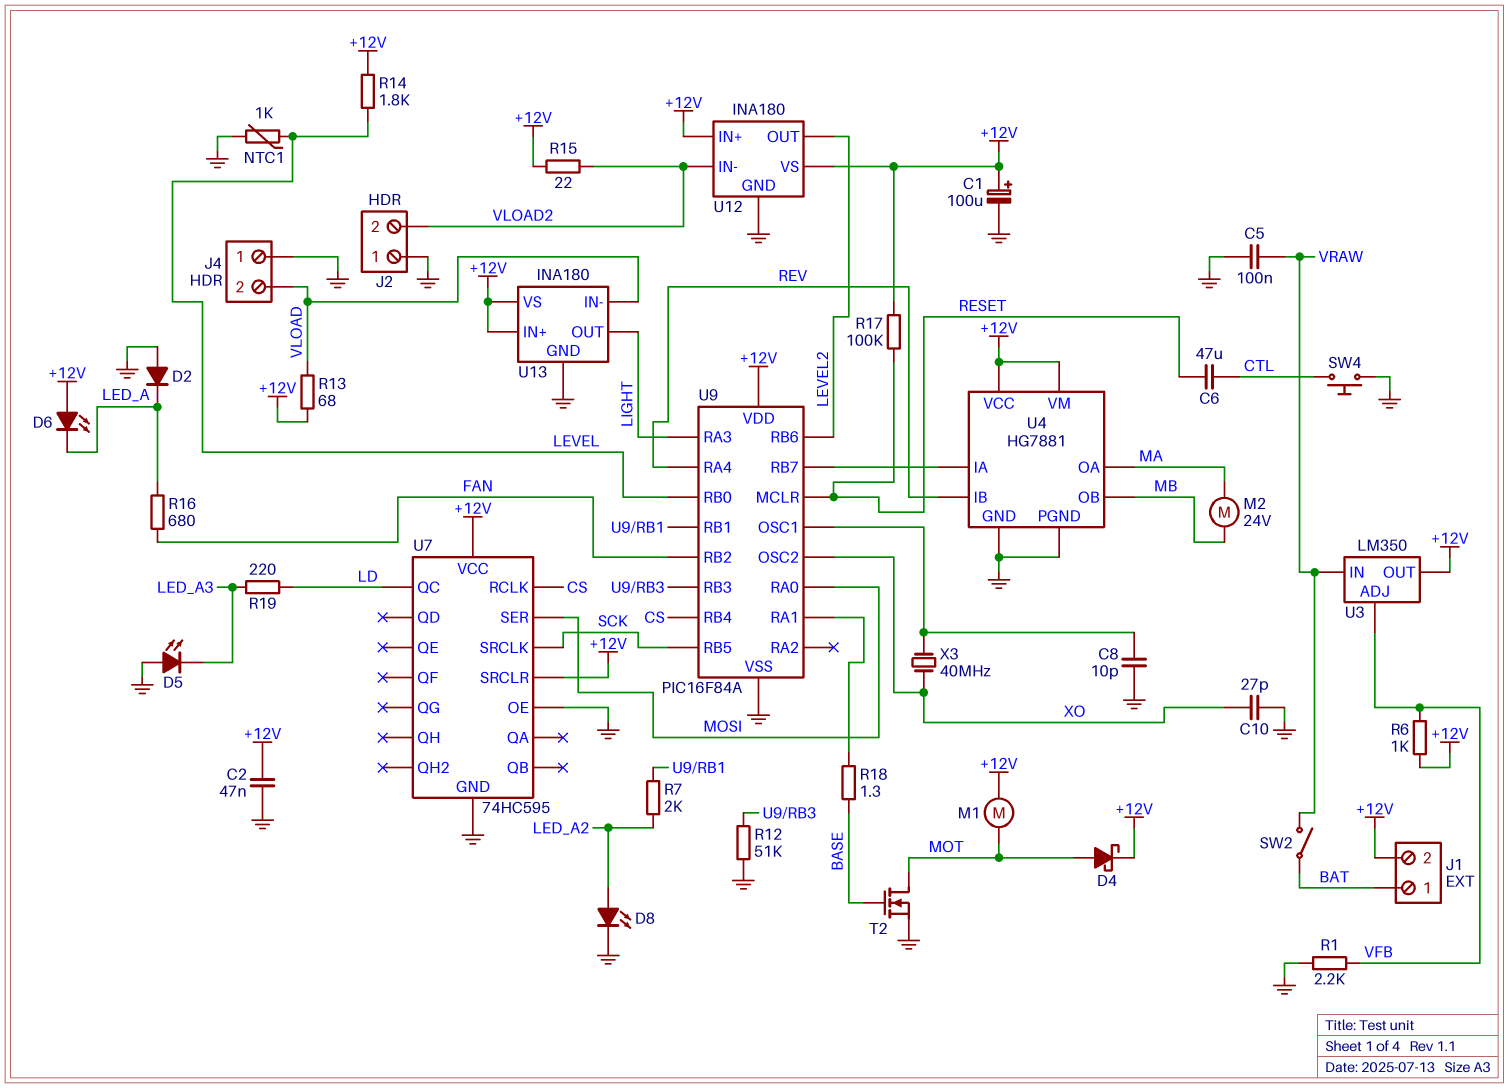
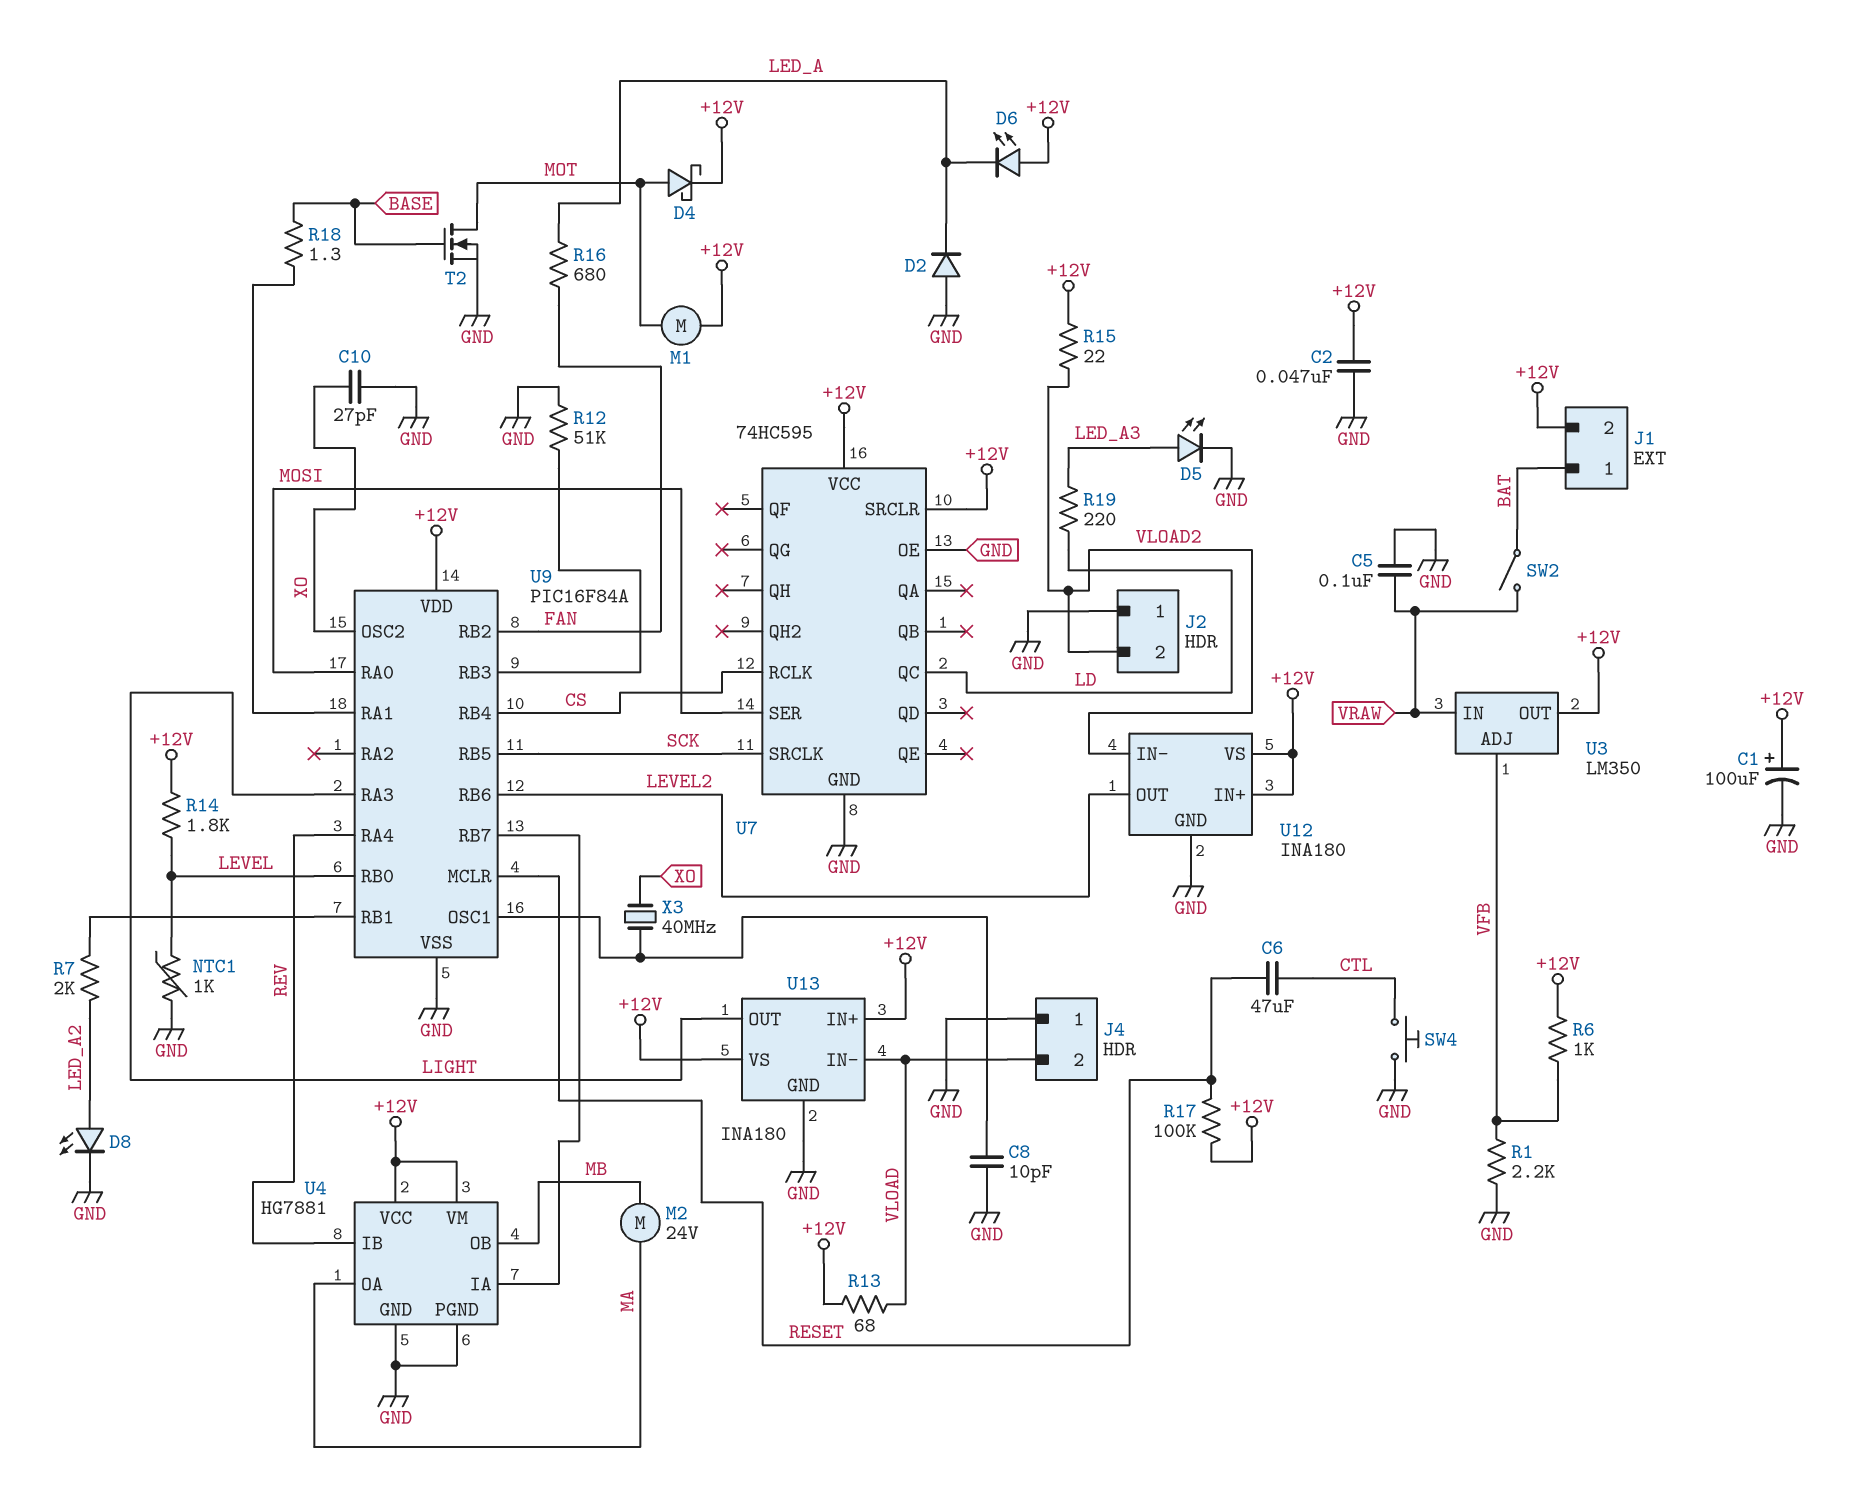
D5: LED (A GND, K LED_A3) -> LED (A LED_A3, K GND)

